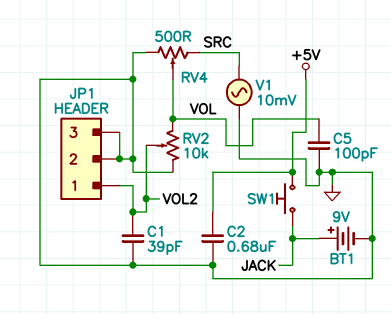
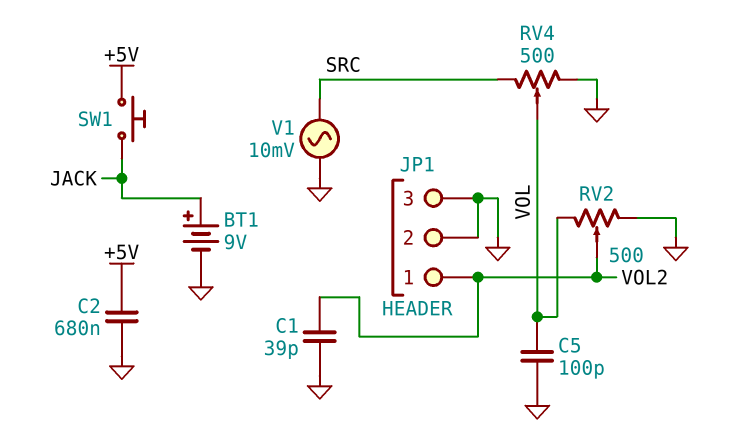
RV2: 10k (GND, VOL, wiper VOL2) -> 500 (GND, VOL, wiper VOL2)

